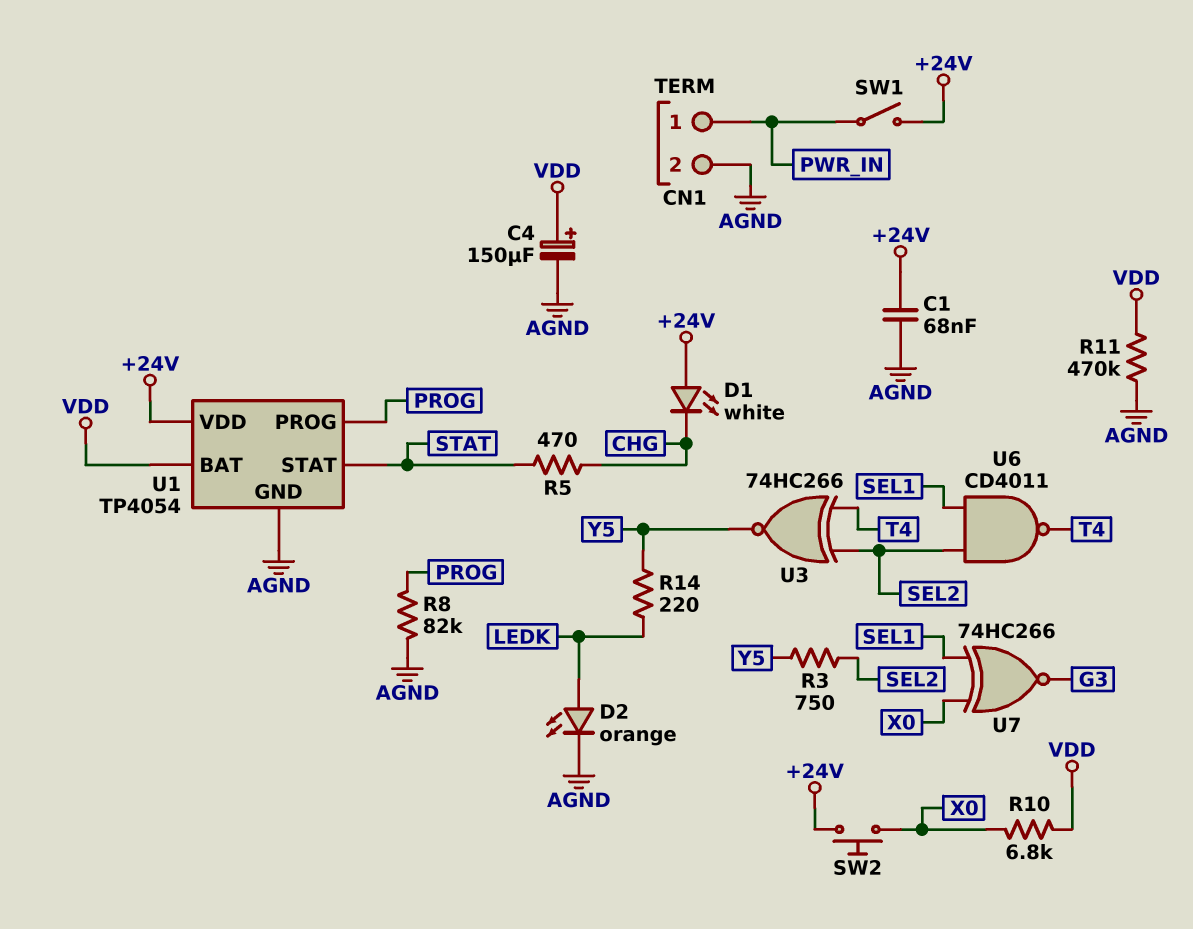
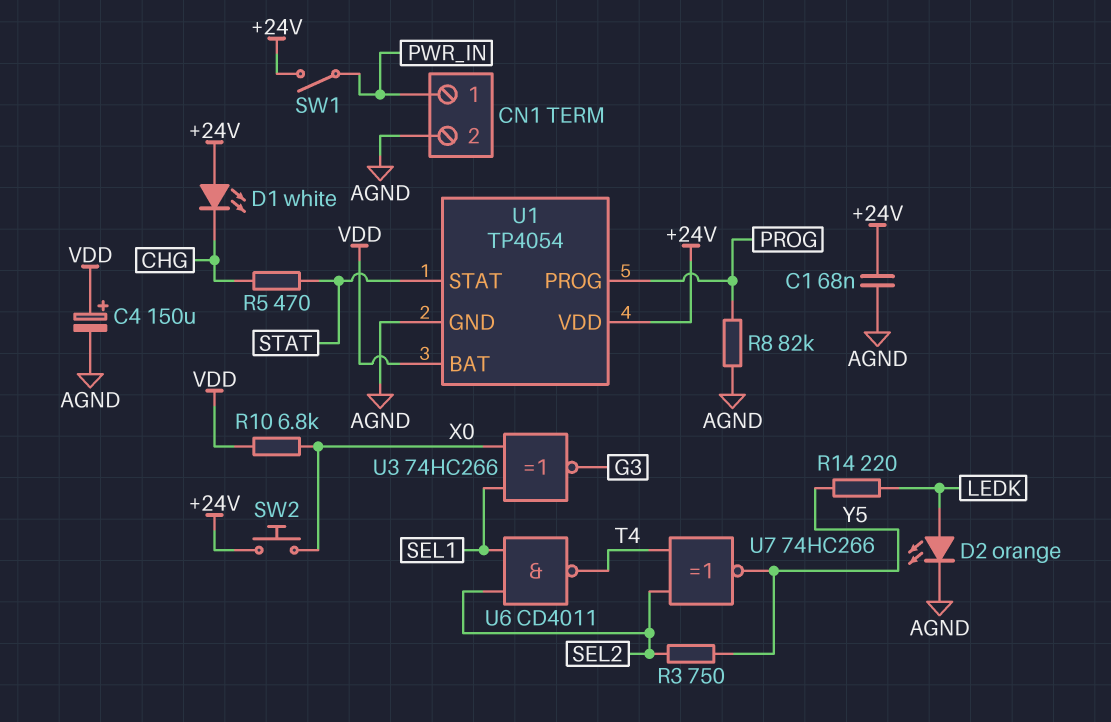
R11: 470k (AGND, VDD) -> none
U3: XNOR 74HC266 (in SEL2, in T4, out Y5) -> XNOR 74HC266 (in SEL1, in X0, out G3)
U7: XNOR 74HC266 (in SEL1, in X0, out G3) -> XNOR 74HC266 (in SEL2, in T4, out Y5)

